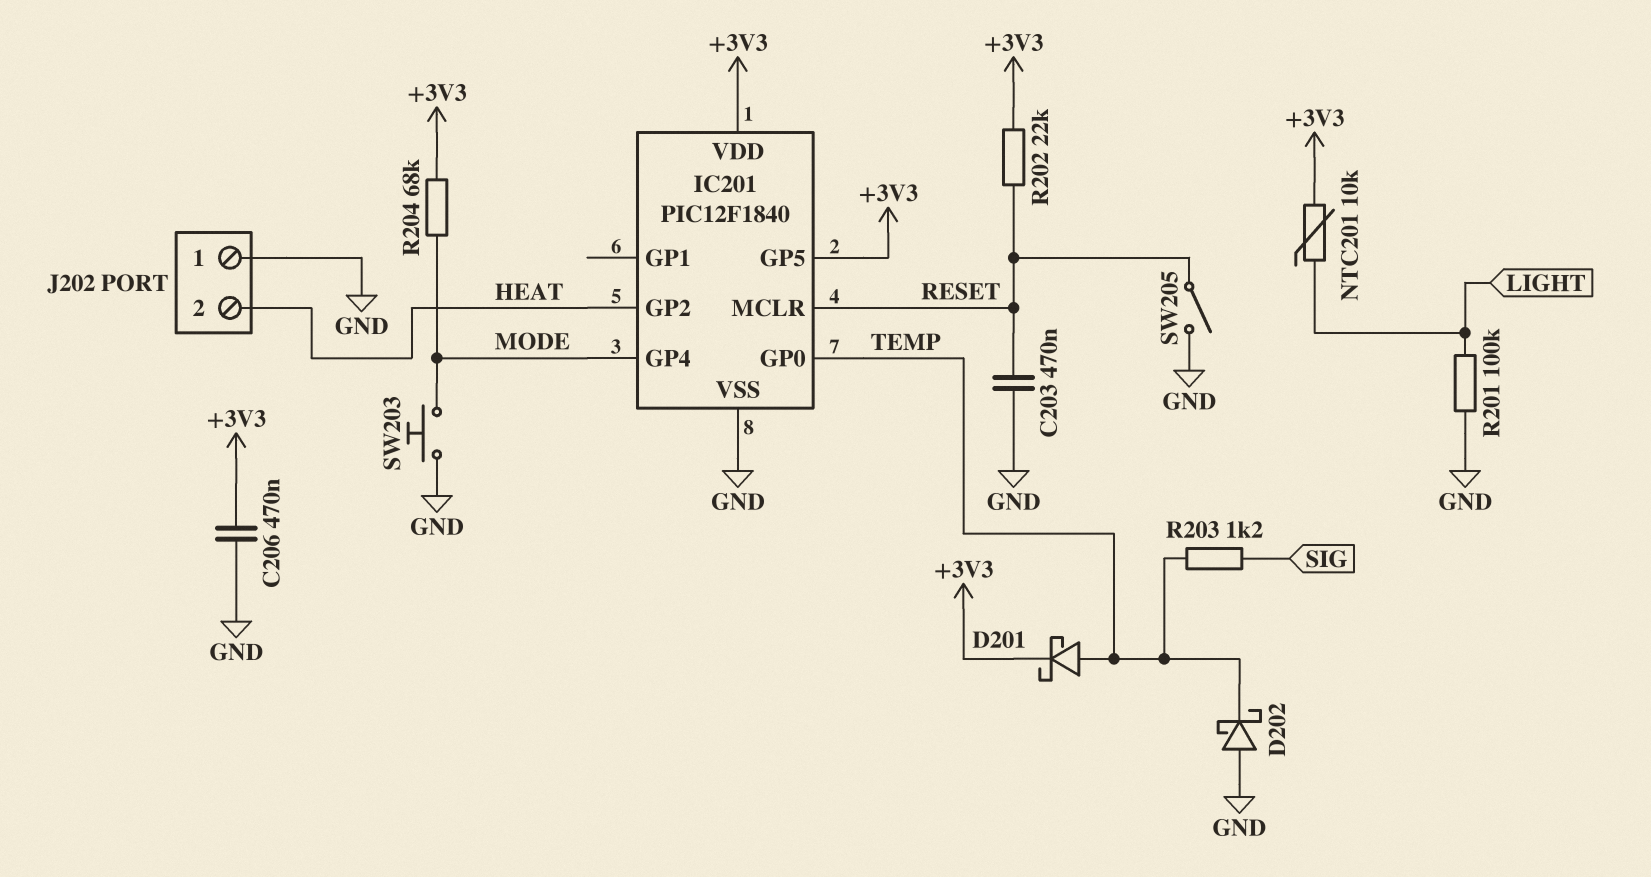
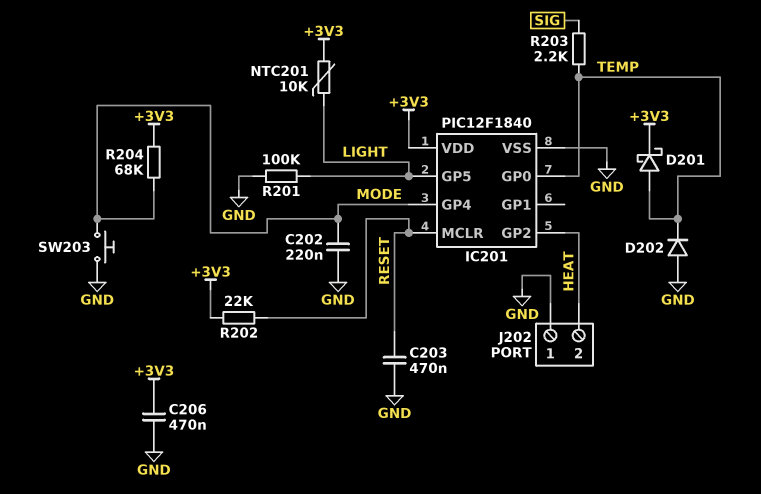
C202: none -> 220nF (GND, MODE)
D202: schottky (A GND, K TEMP) -> diode (A GND, K TEMP)
IC201 pin GP5: +3V3 -> LIGHT
R203: 1.2k (SIG, TEMP) -> 2.2k (SIG, TEMP)
SW205: switch (GND, RESET) -> none

